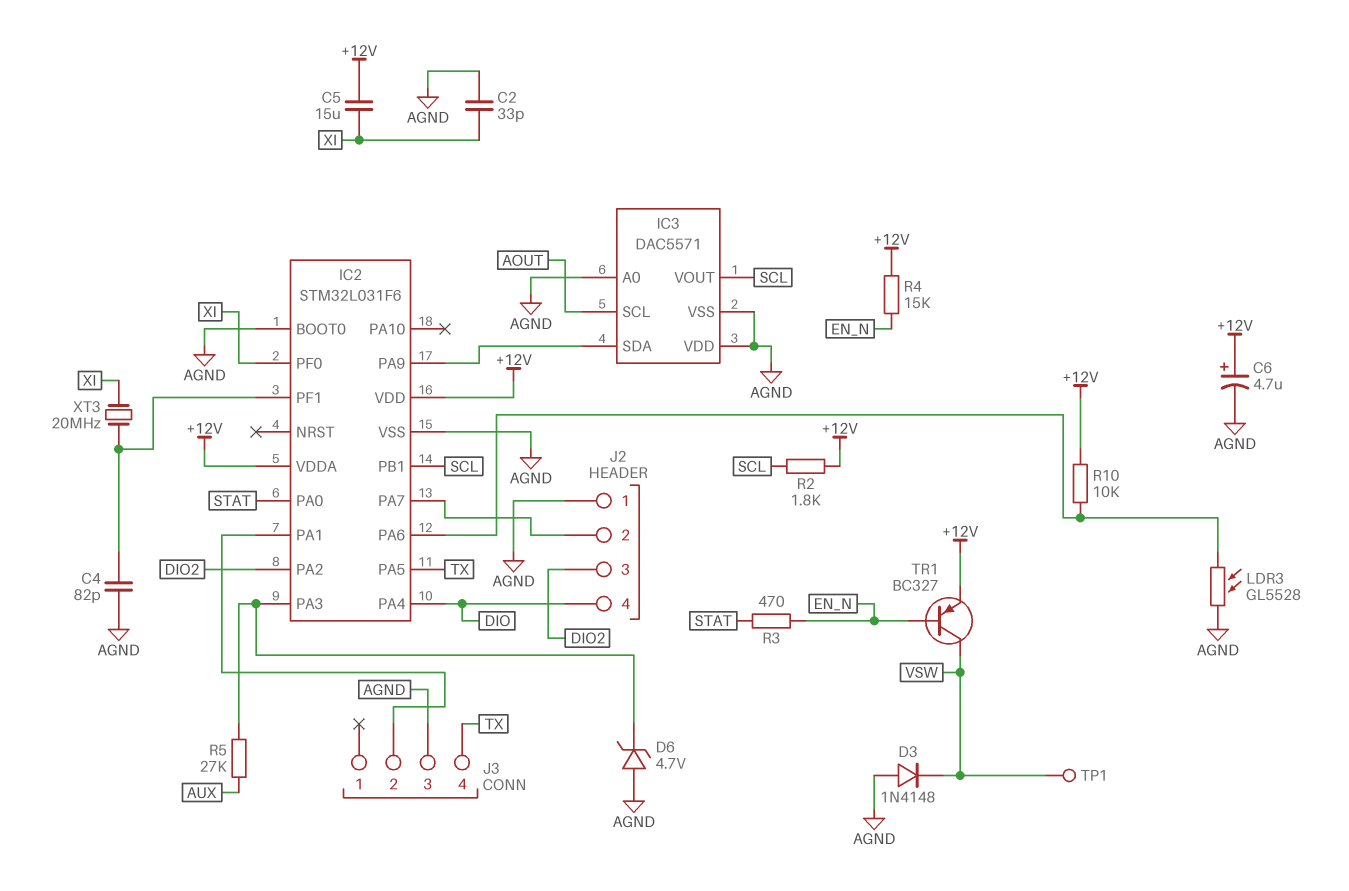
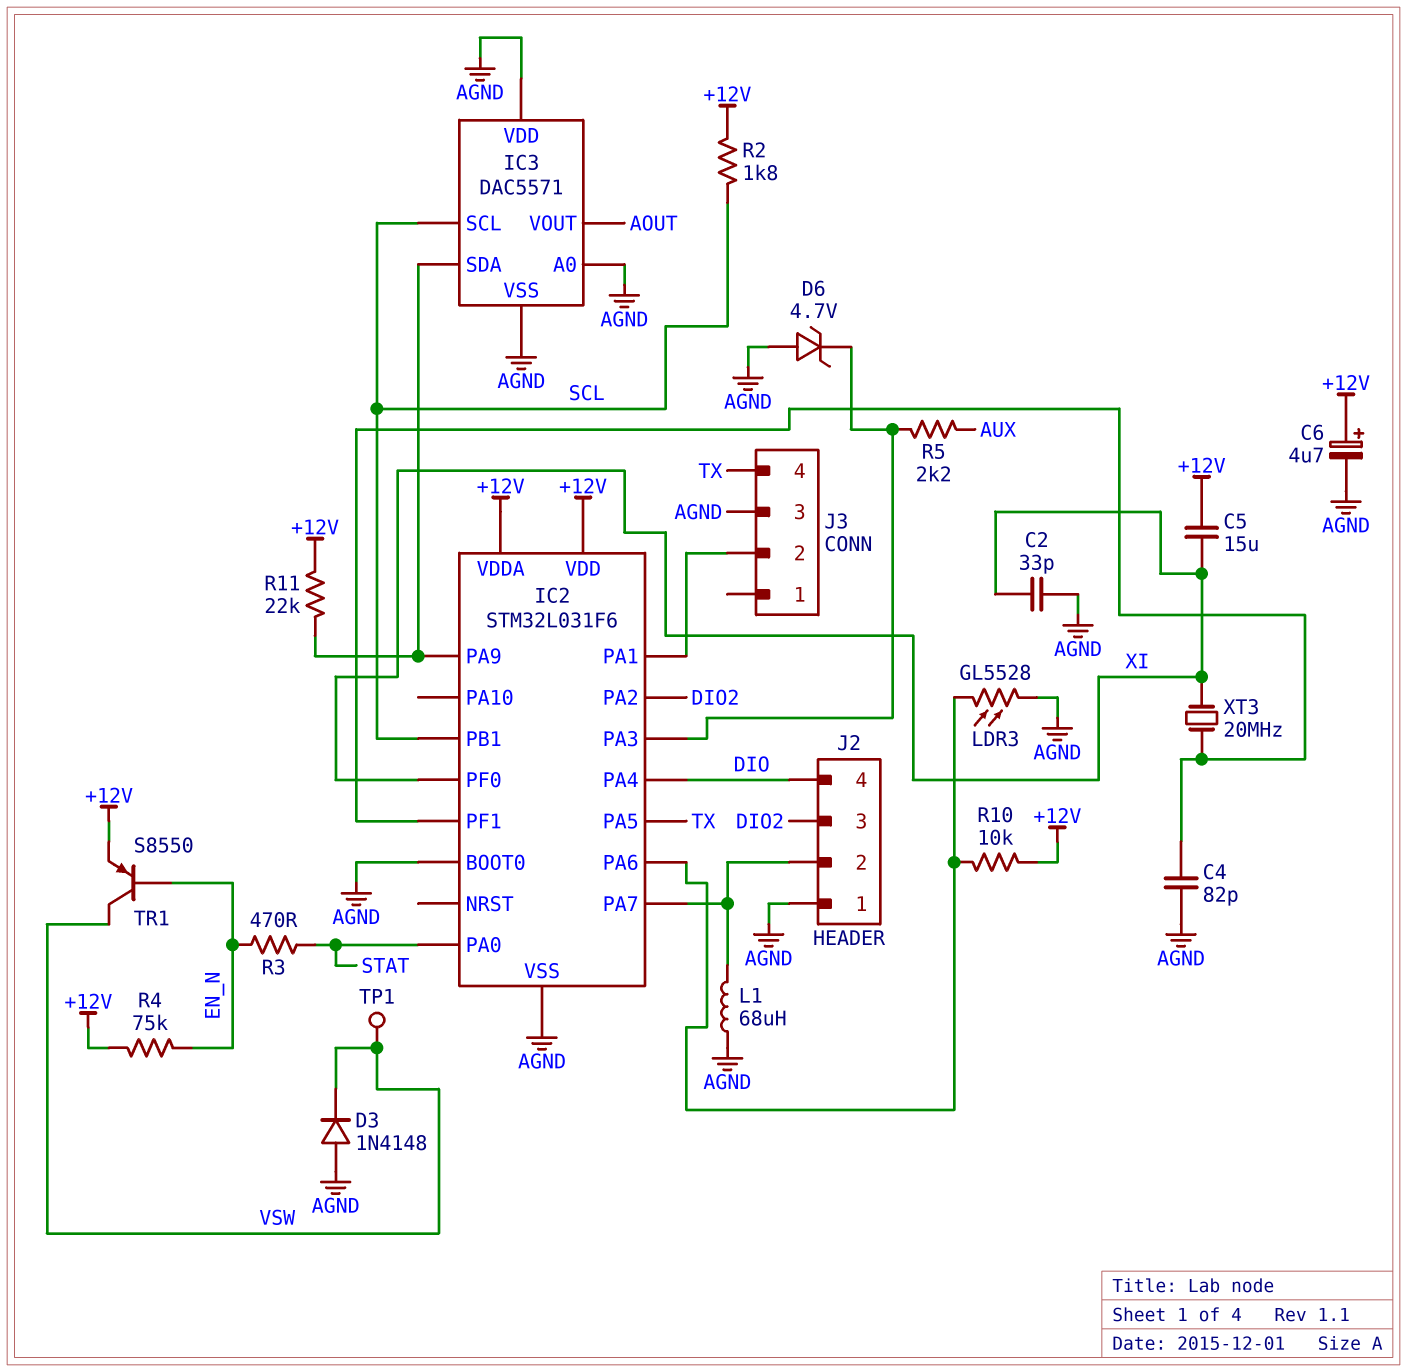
IC3 pin SCL: AOUT -> SCL
IC3 pin VOUT: SCL -> AOUT
L1: none -> 68uH (AGND, IC2/PA7)
R4: 15k (+12V, EN_N) -> 75k (+12V, EN_N)
R5: 27k (AUX, IC2/PA3) -> 2.2k (AUX, IC2/PA3)
R11: none -> 22k (+12V, IC2/PA9)
TR1: PNP BC327 (B EN_N, C VSW, E +12V) -> PNP S8550 (B EN_N, C VSW, E +12V)

